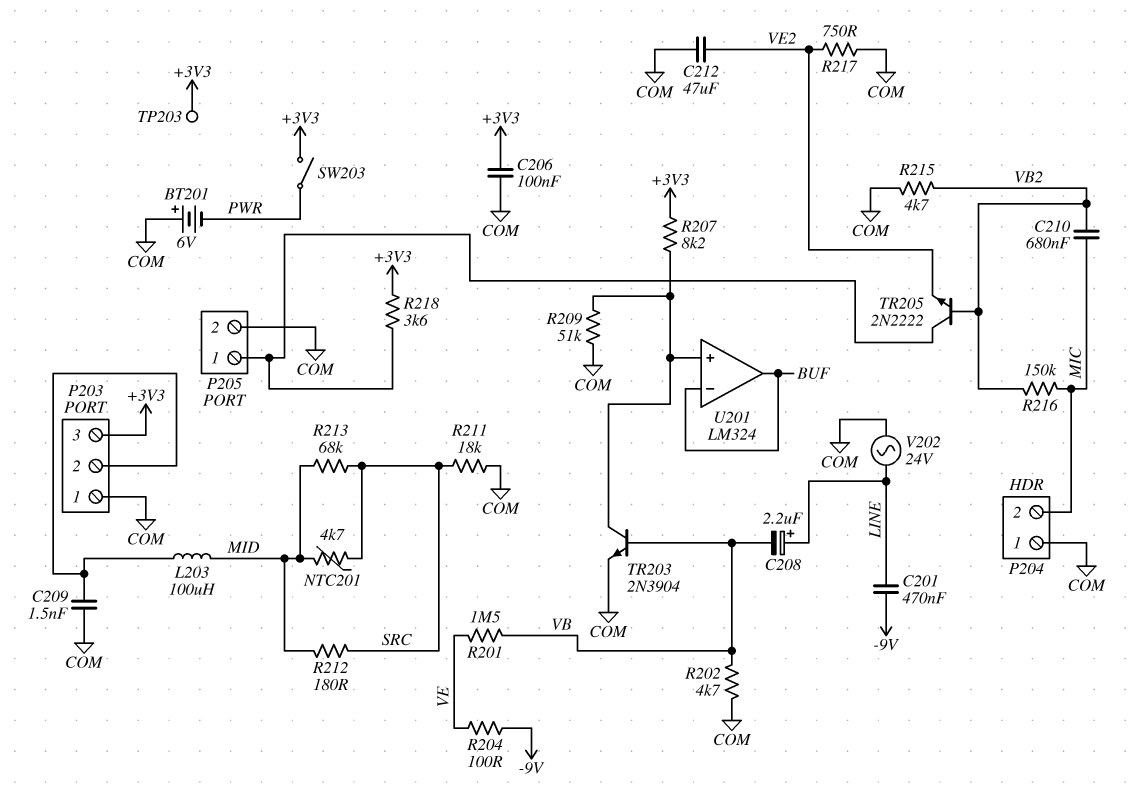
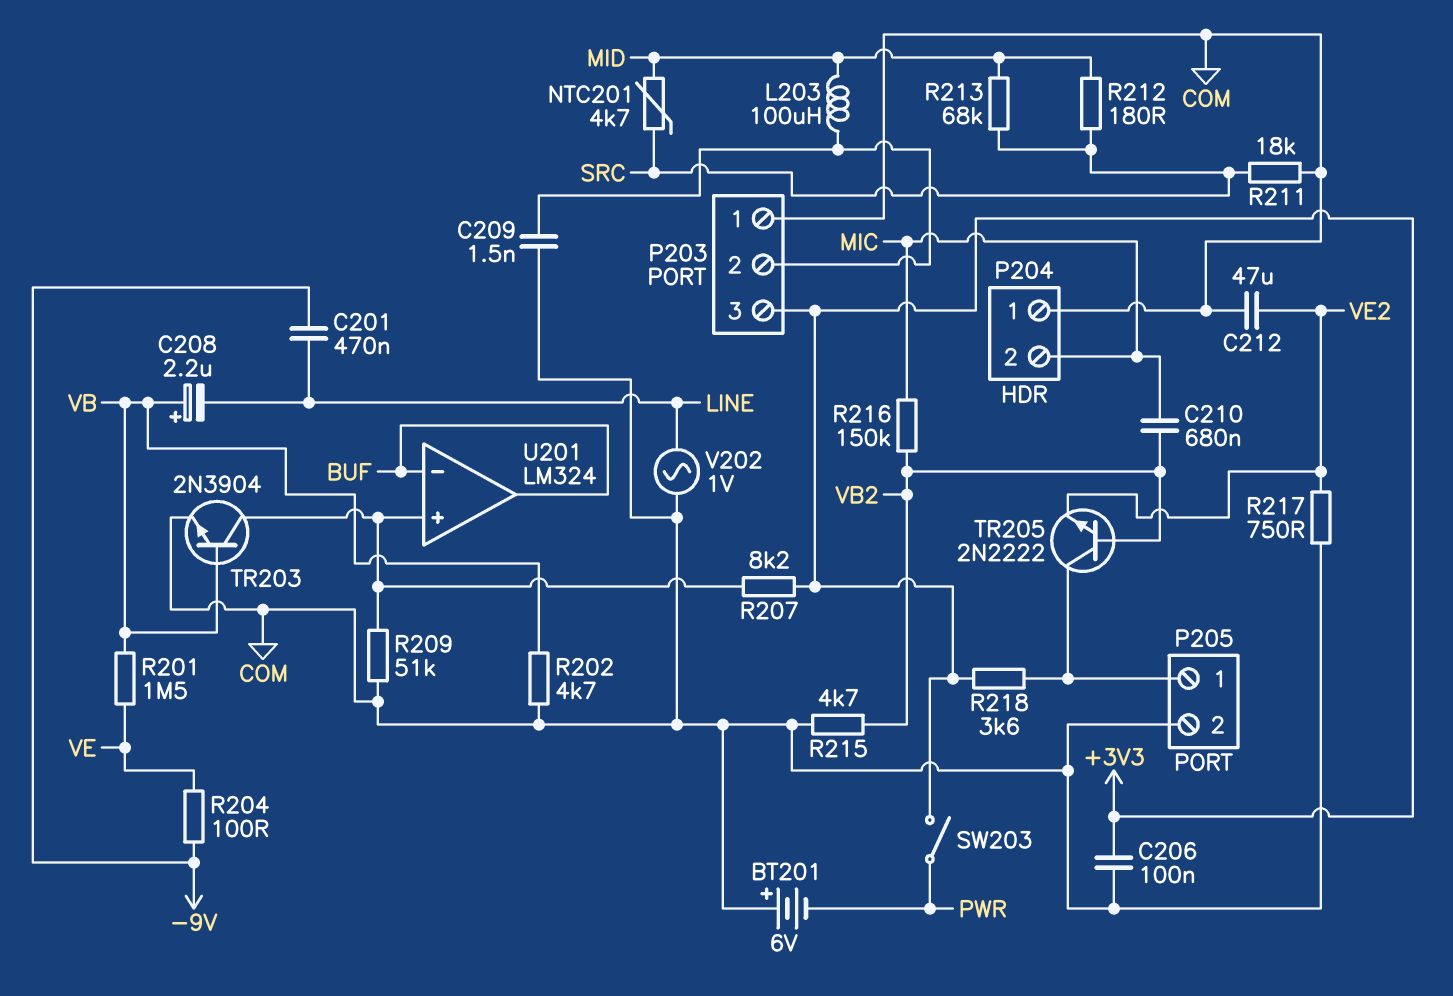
C208: 2.2uF (plus LINE, minus VB) -> 2.2uF (plus VB, minus LINE)
TP203: test point (+3V3) -> none
V202: AC 24V (COM, LINE) -> AC 1V (COM, LINE)

